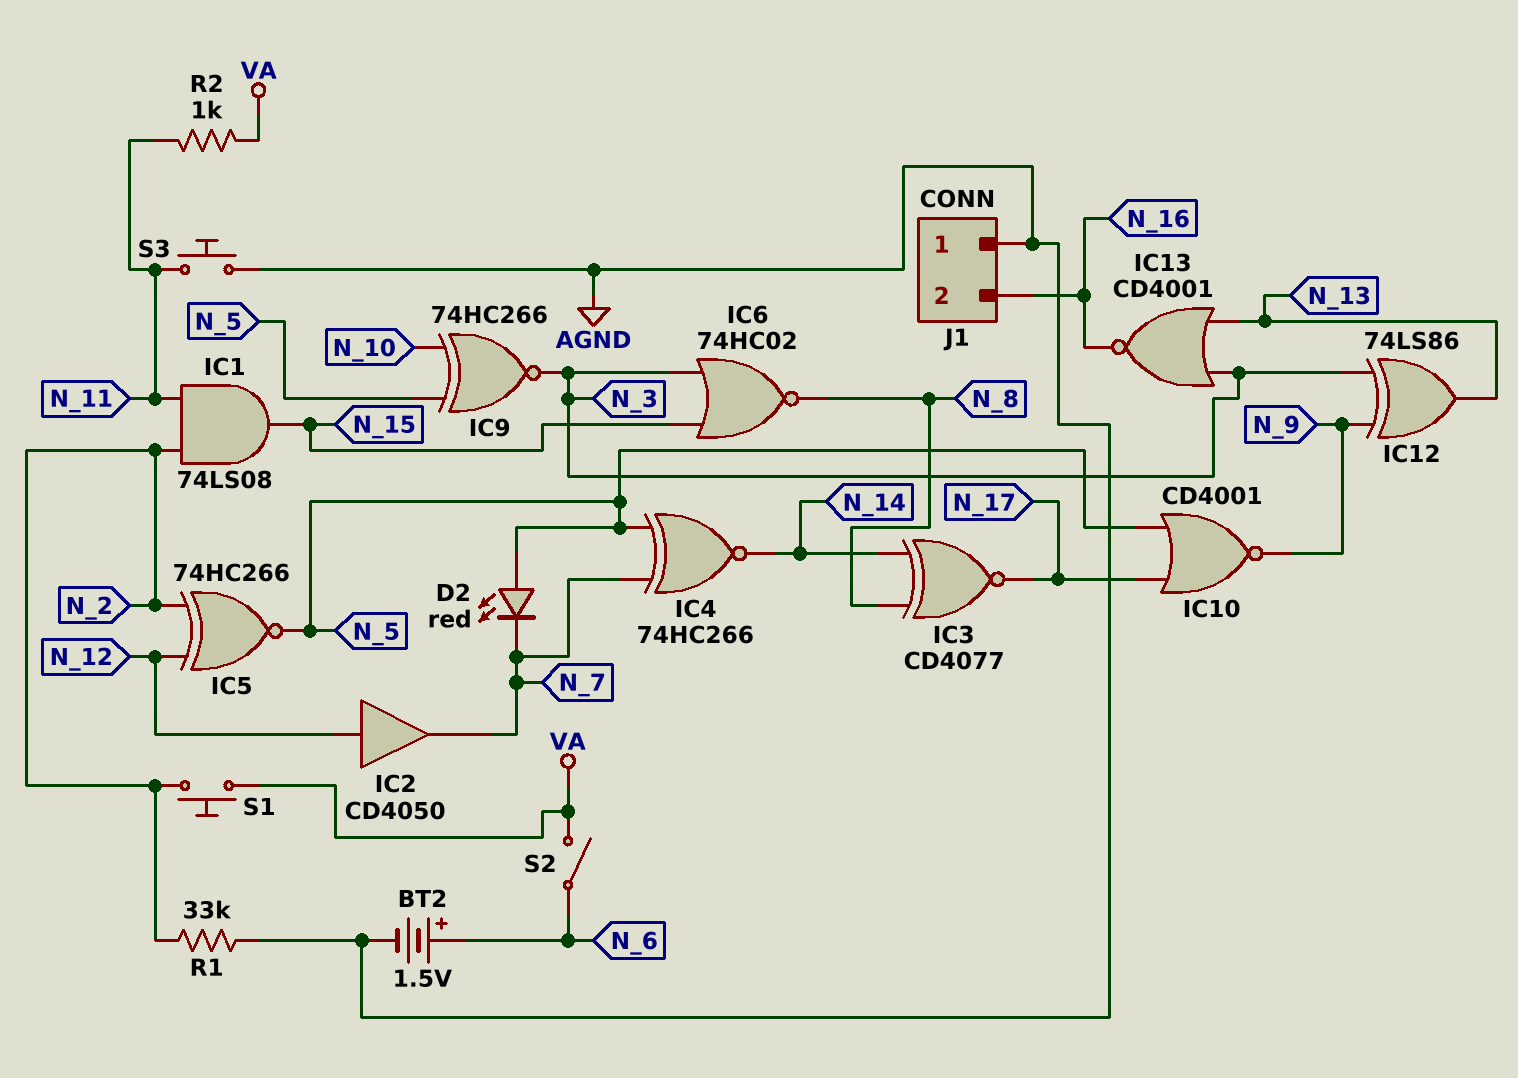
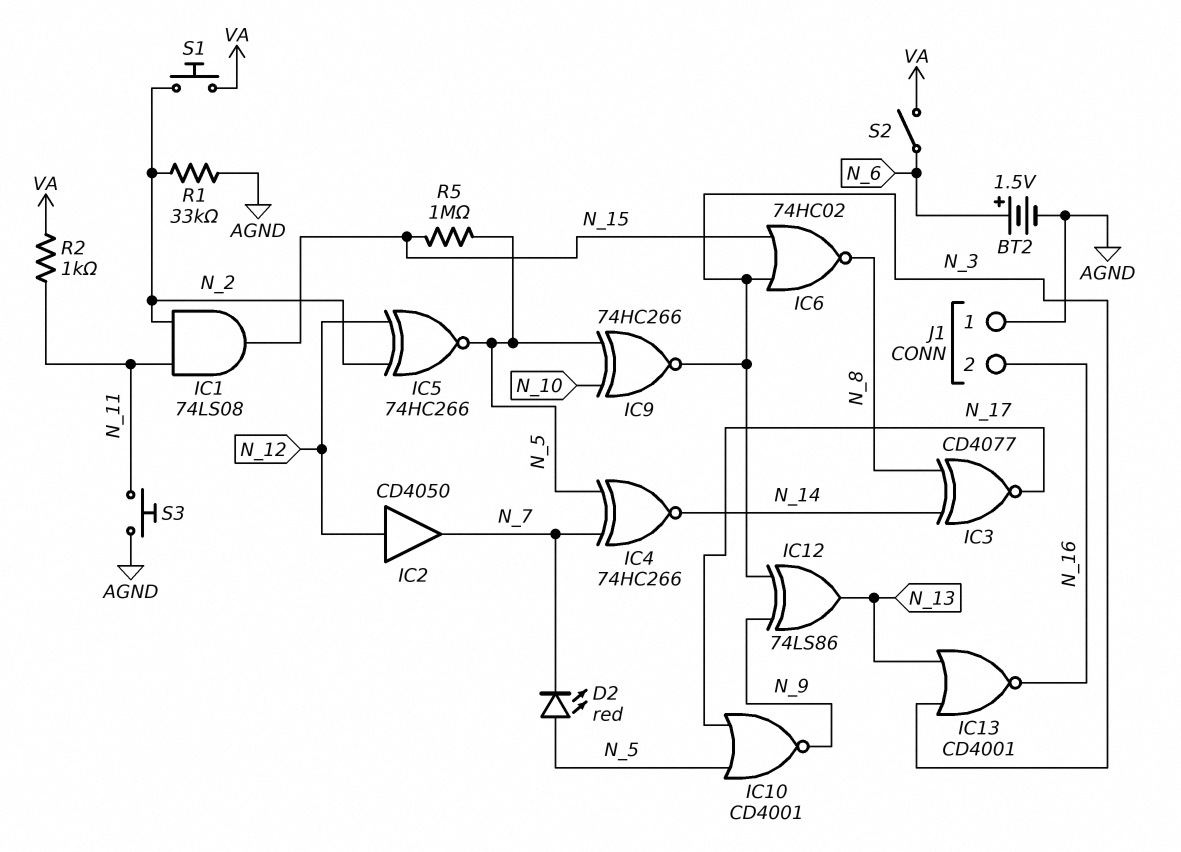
R5: none -> 1M (N_5, N_15)

